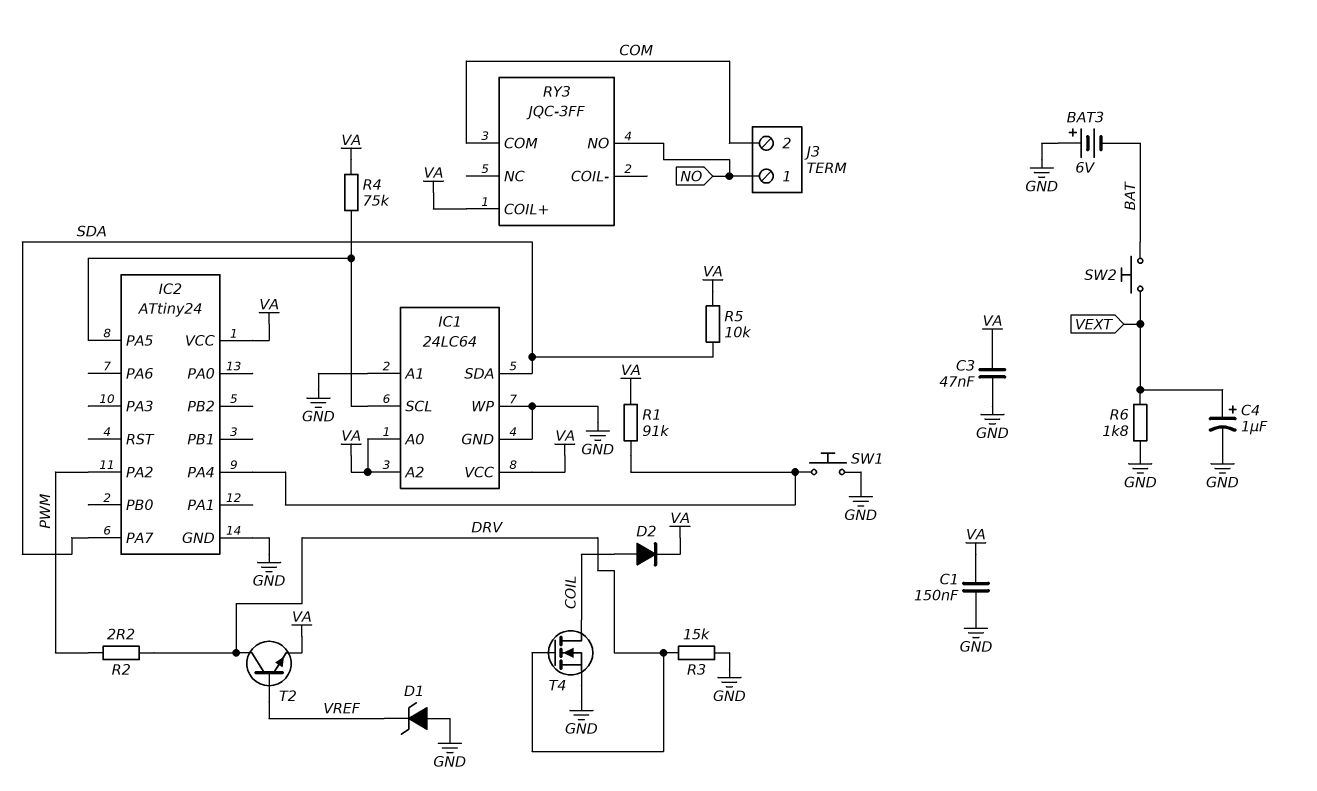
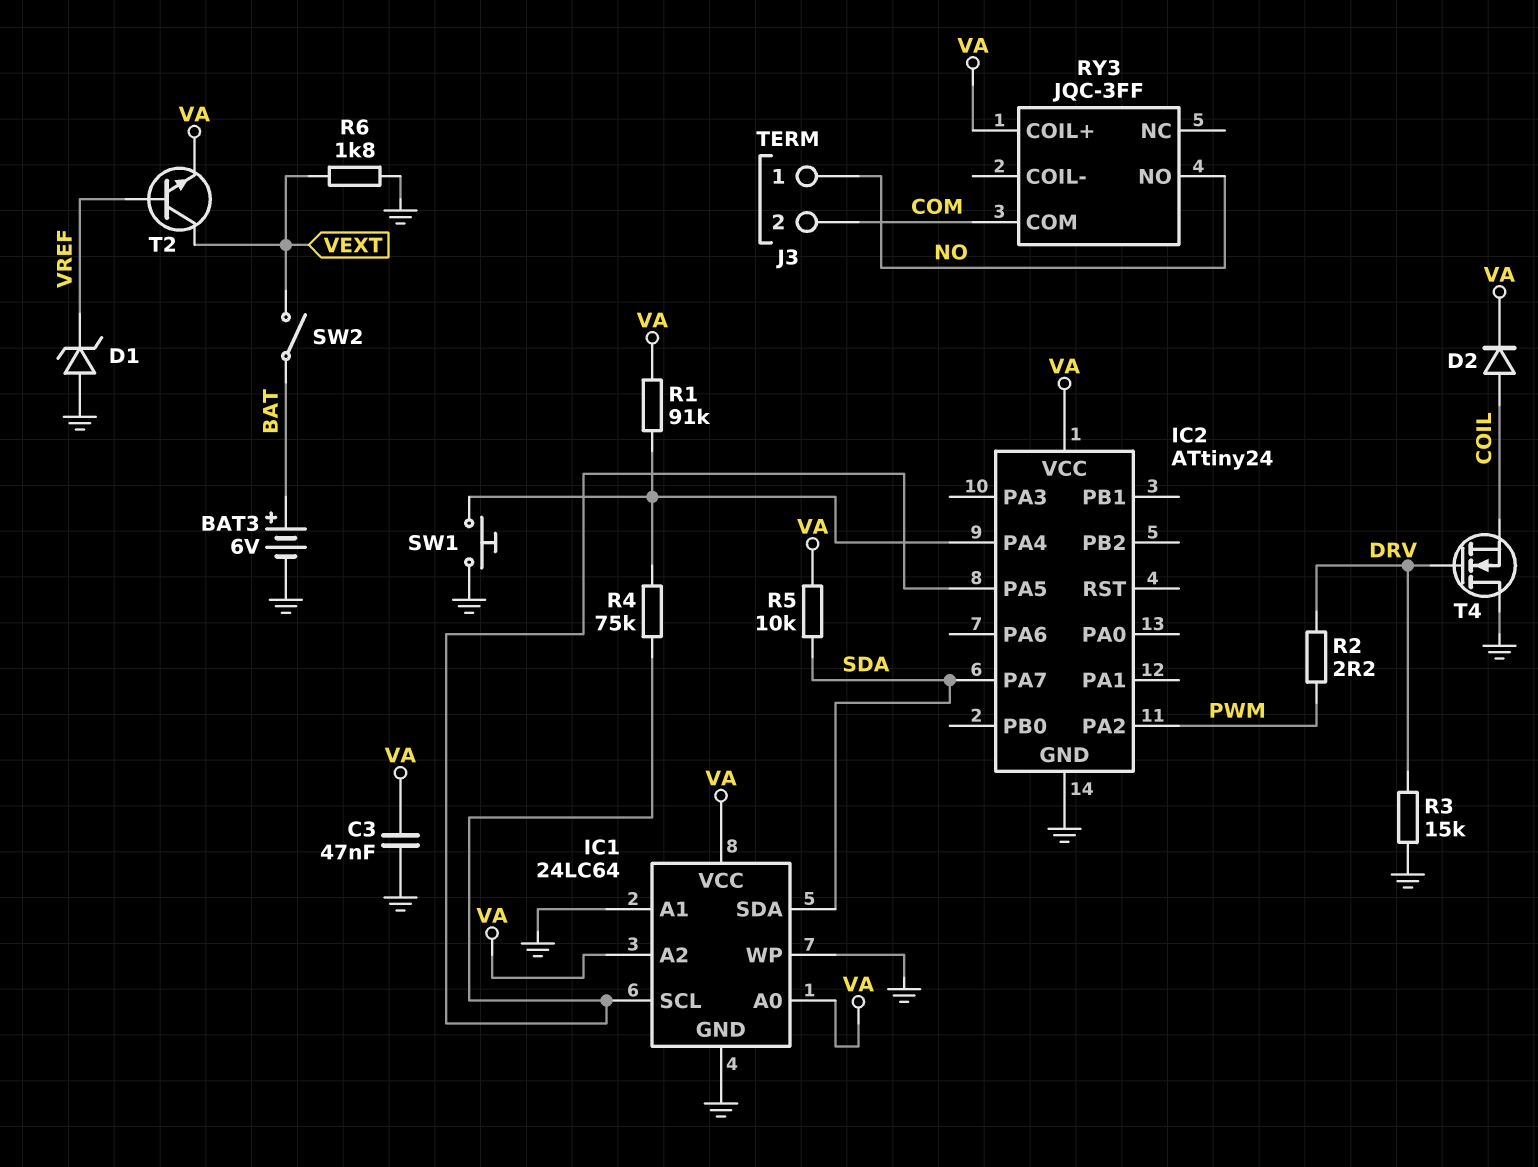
BAT3: 6V (plus GND, minus BAT) -> 6V (plus BAT, minus GND)
C1: 150nF (GND, VA) -> none
C4: 1uF (plus VEXT, minus GND) -> none
R4: 75k (IC1/SCL, VA) -> 75k (IC1/SCL, IC2/PA4)
SW2: button (BAT, VEXT) -> switch (BAT, VEXT)
T2: NPN (B VREF, C DRV, E VA) -> NPN (B VREF, C VEXT, E VA)
T4: NMOS (G DRV, D COIL, S GND) -> NMOS (G DRV, D GND, S COIL)

